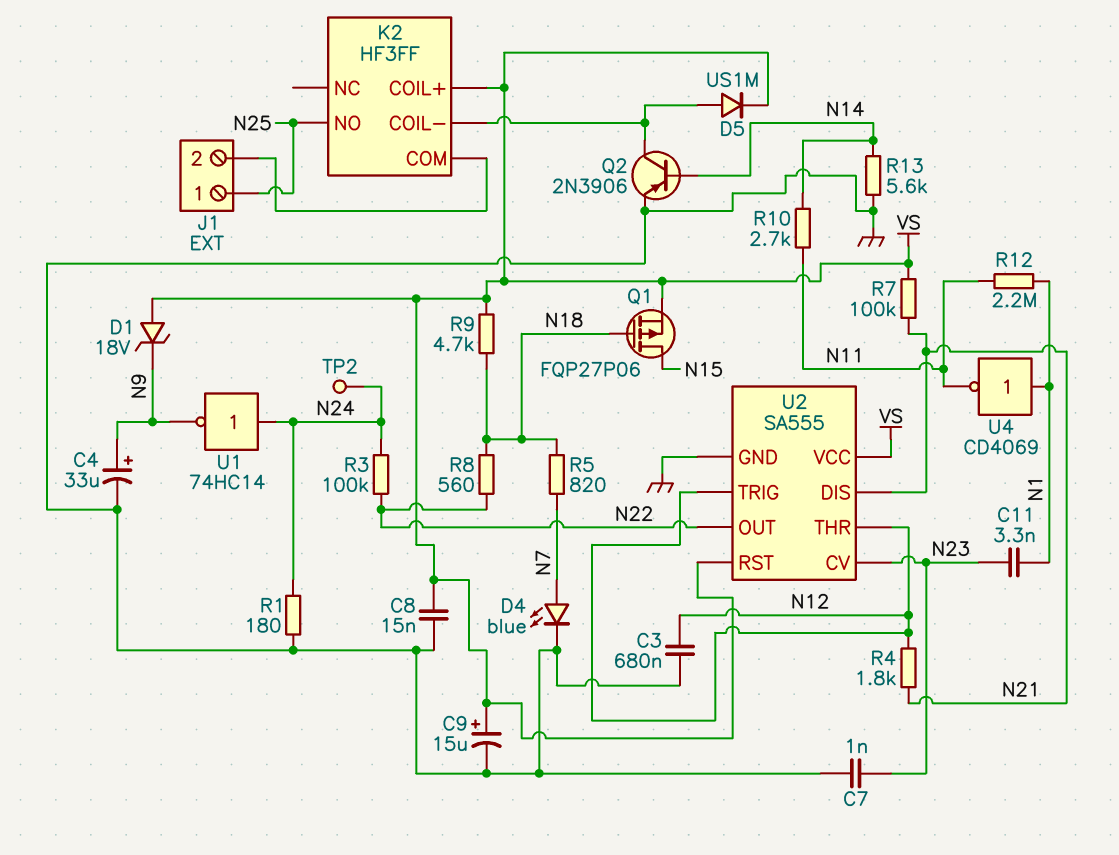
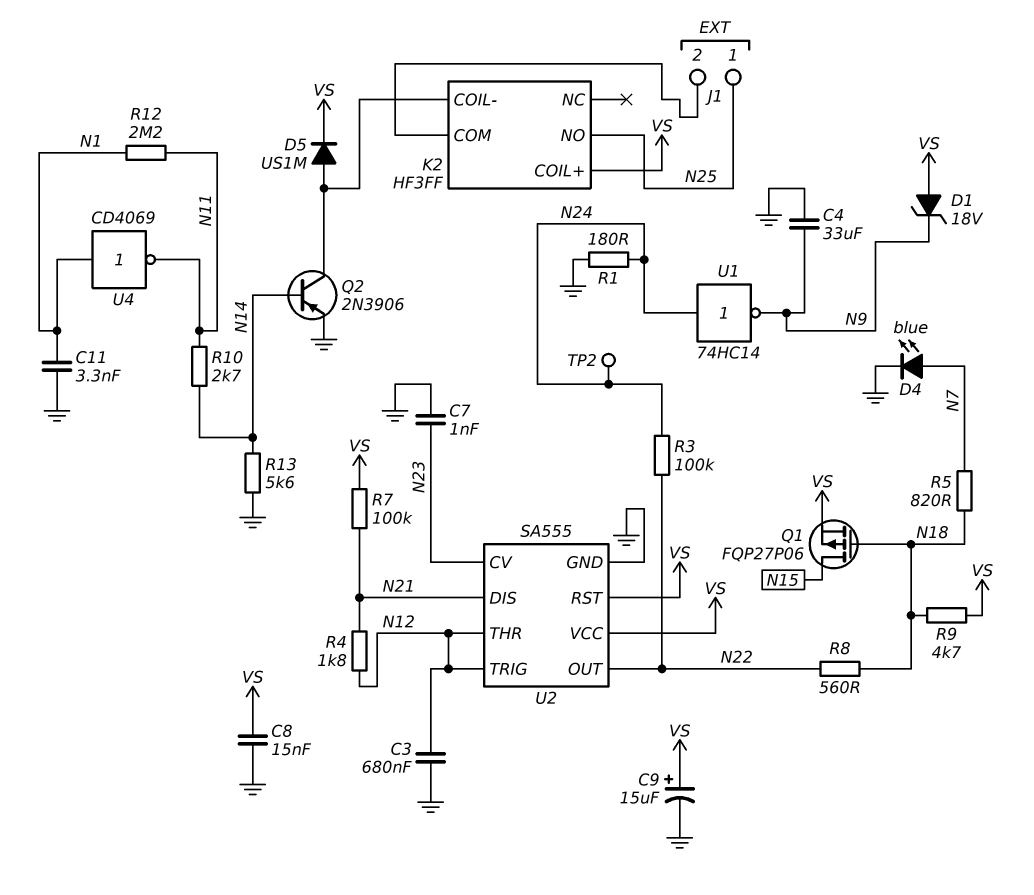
C4: 33uF (plus N9, minus GND) -> 33uF (GND, N9)
C11: 3.3nF (N1, N23) -> 3.3nF (GND, N1)

